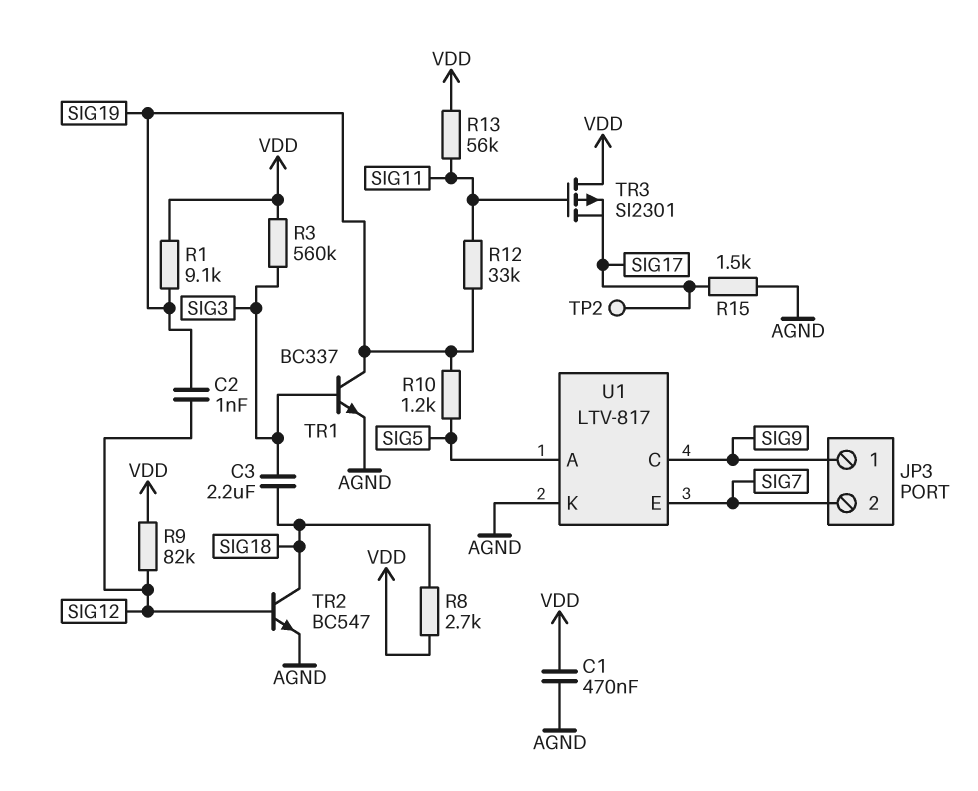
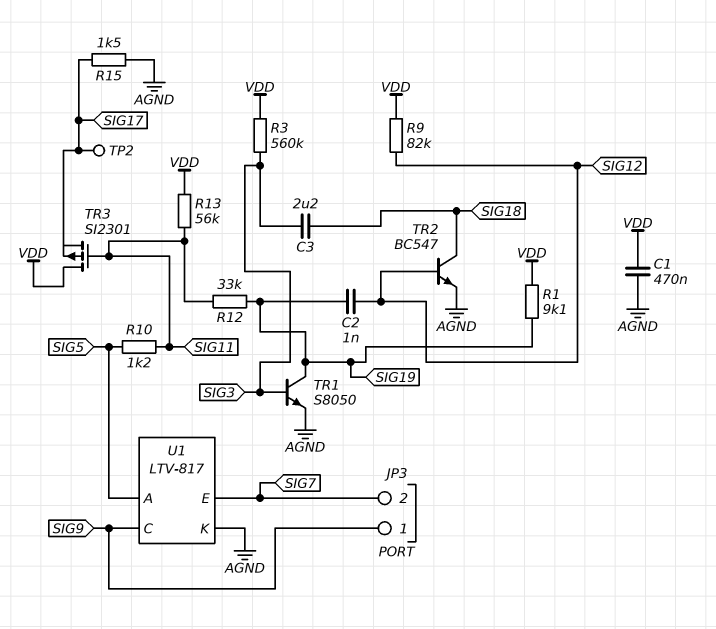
R8: 2.7k (SIG18, VDD) -> none
R10: 1.2k (SIG5, SIG19) -> 1.2k (SIG5, SIG11)
TR1: NPN BC337 (B SIG3, C SIG19, E AGND) -> NPN S8050 (B SIG3, C SIG19, E AGND)

